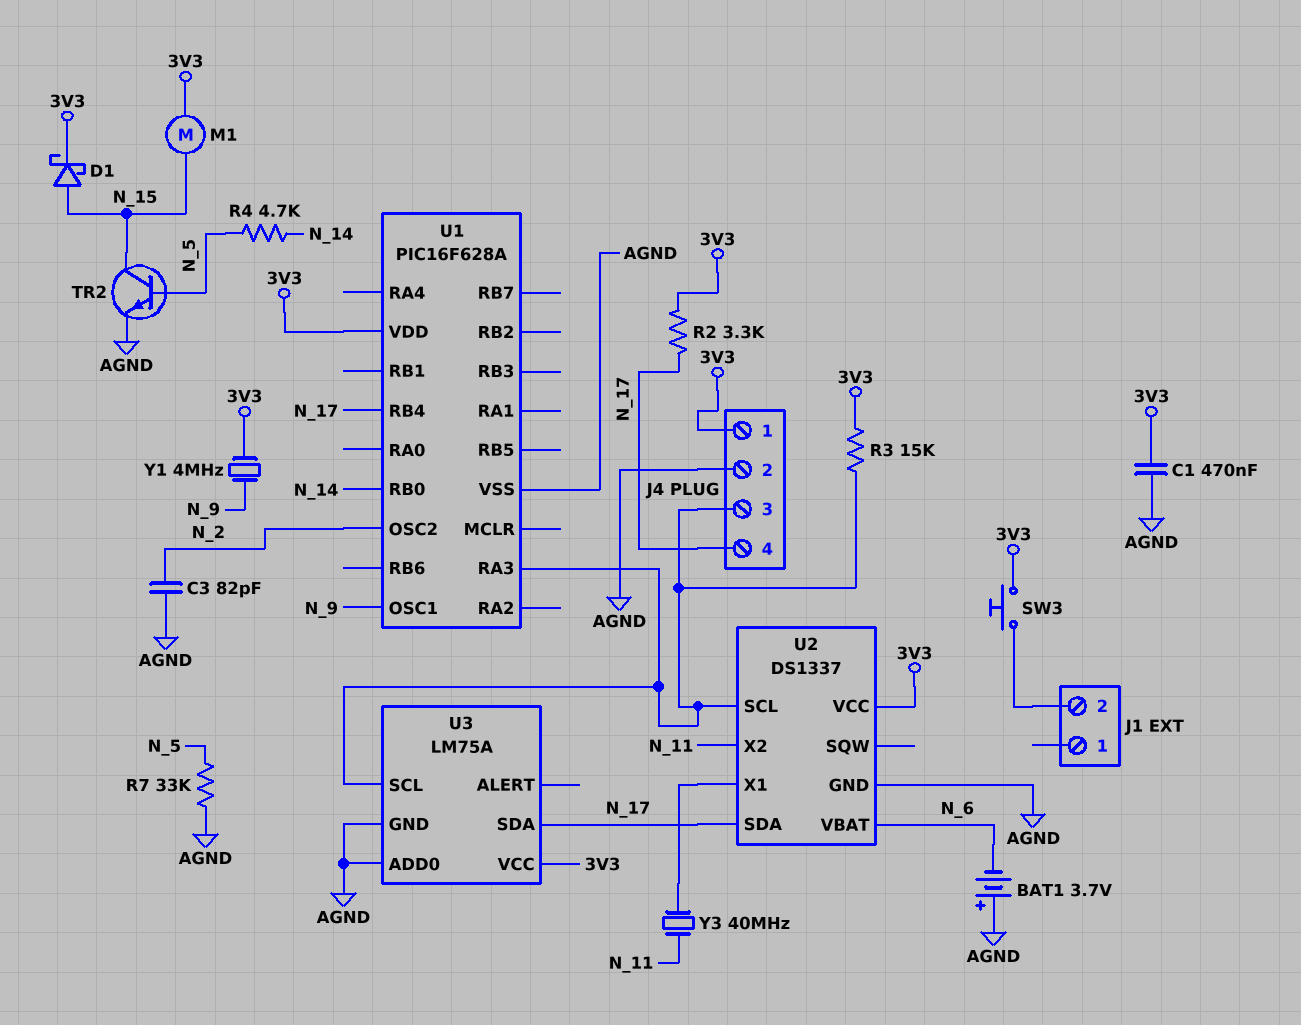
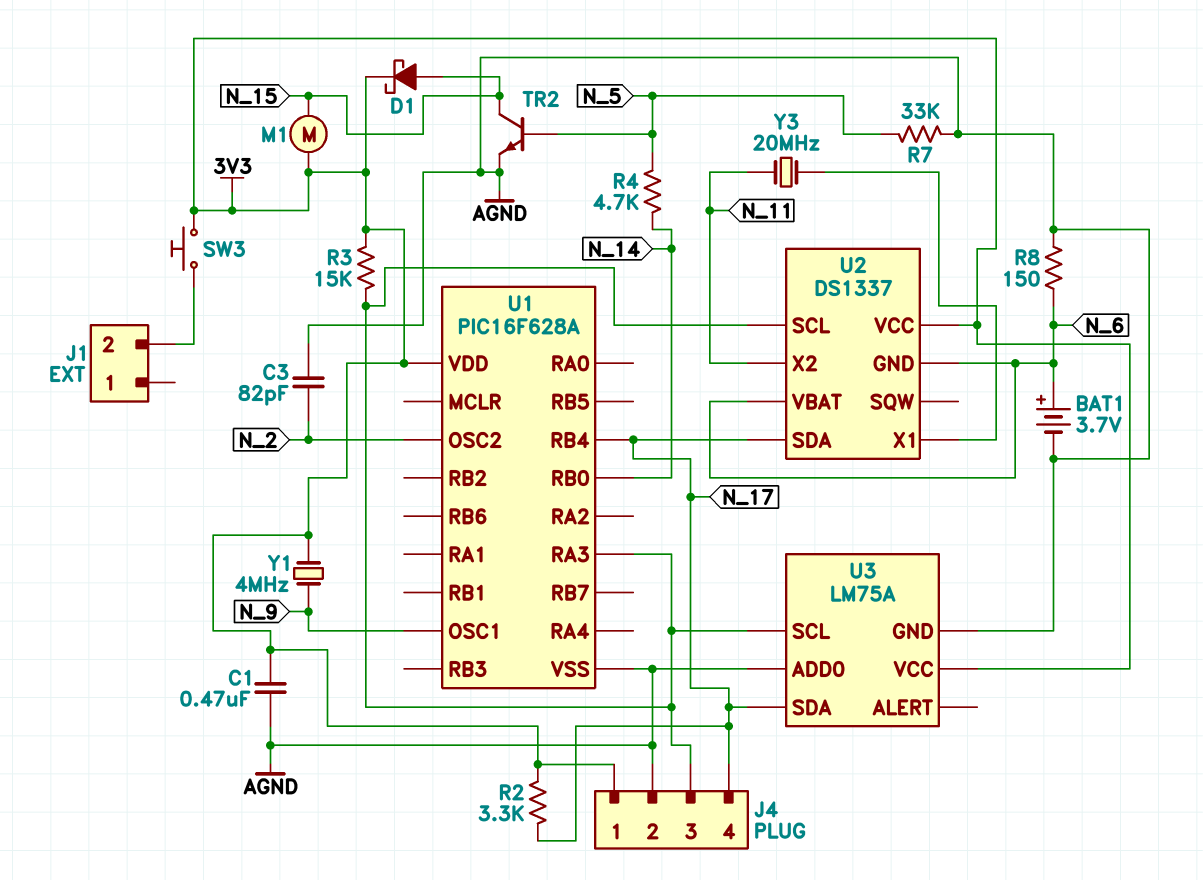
BAT1: 3.7V (plus AGND, minus N_6) -> 3.7V (plus N_6, minus AGND)
R8: none -> 150 (AGND, N_6)
U2 pin GND: AGND -> N_6
Y3: 40MHz (N_11, U2/X1) -> 20MHz (N_11, U2/X1)

